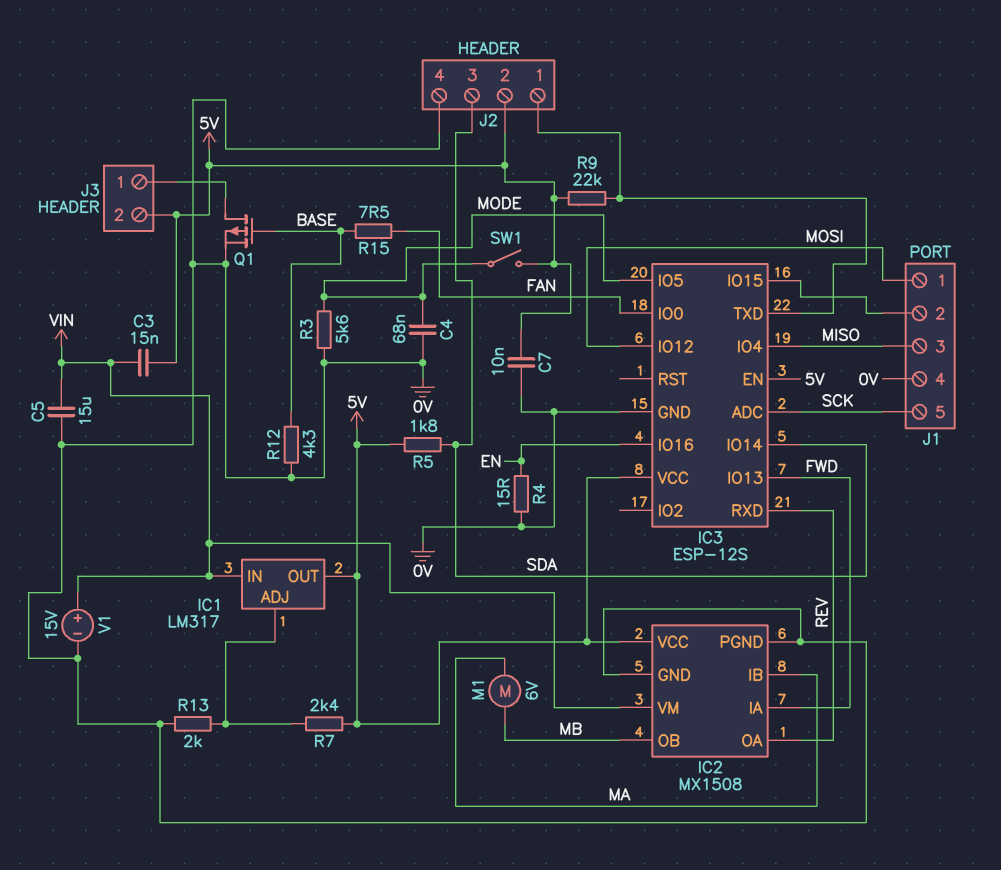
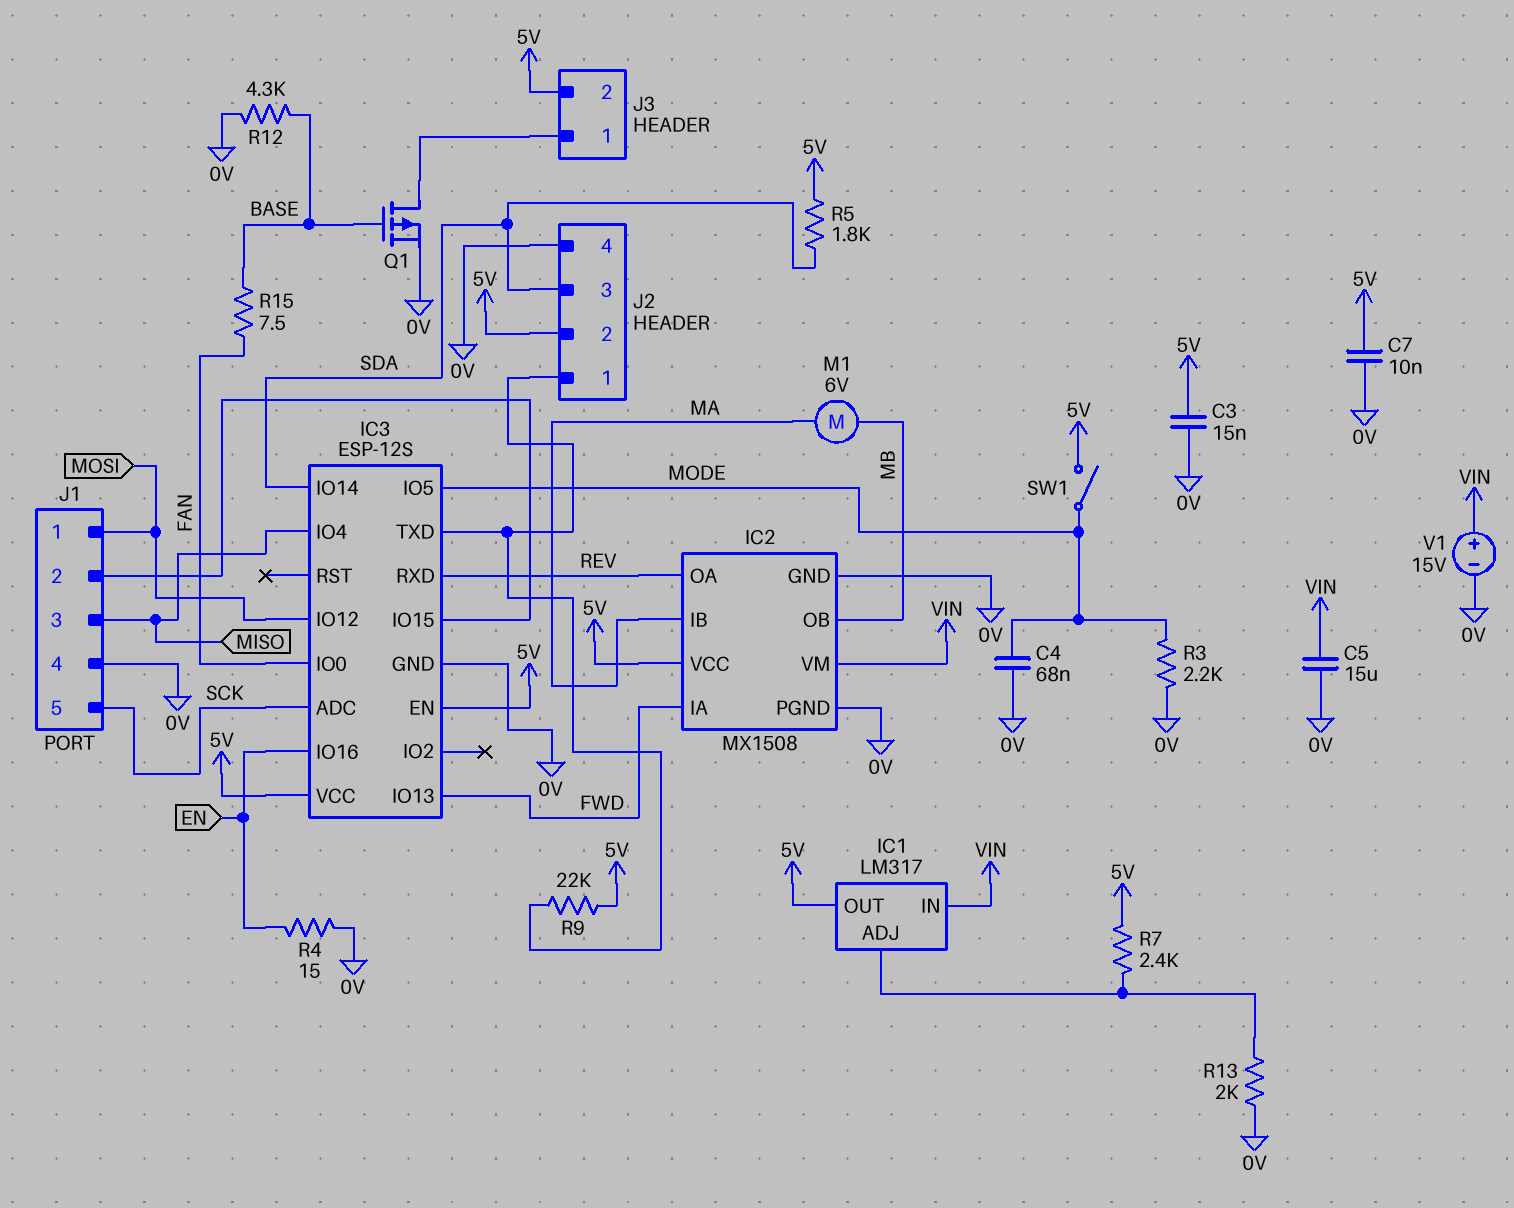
C3: 15nF (5V, VIN) -> 15nF (0V, 5V)
R3: 5.6k (0V, MODE) -> 2.2k (0V, MODE)

